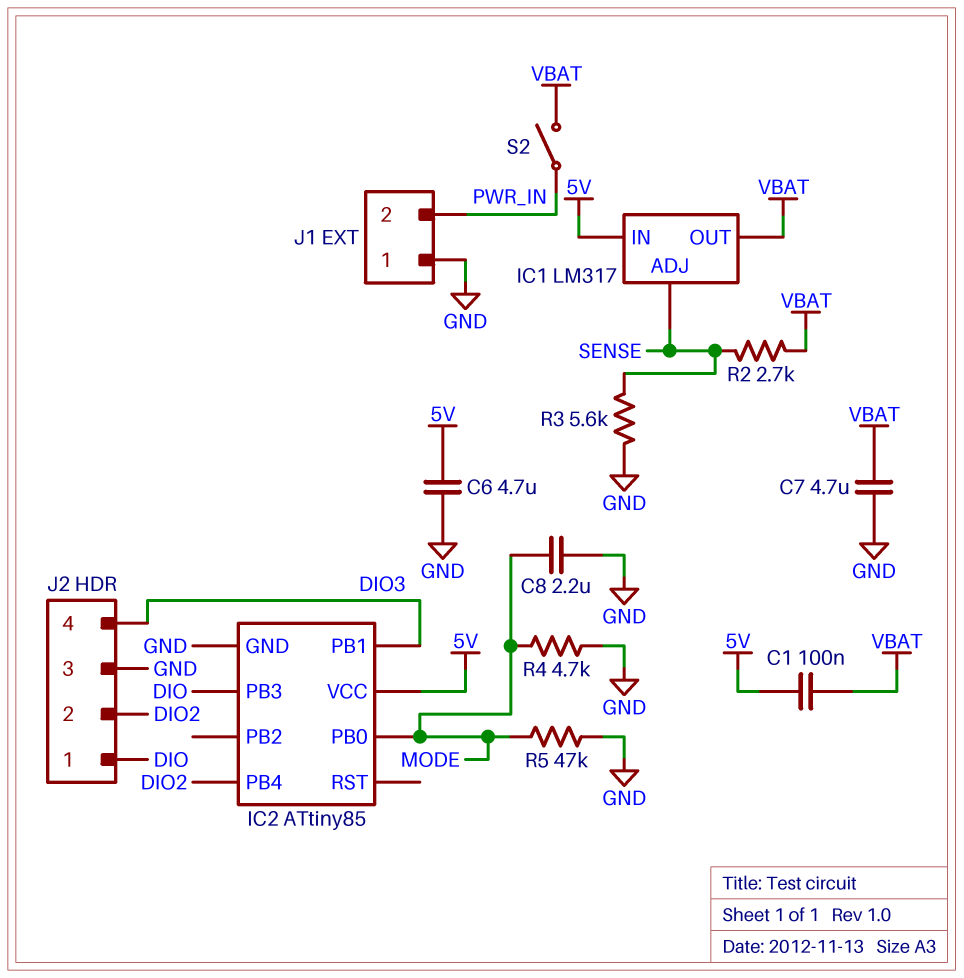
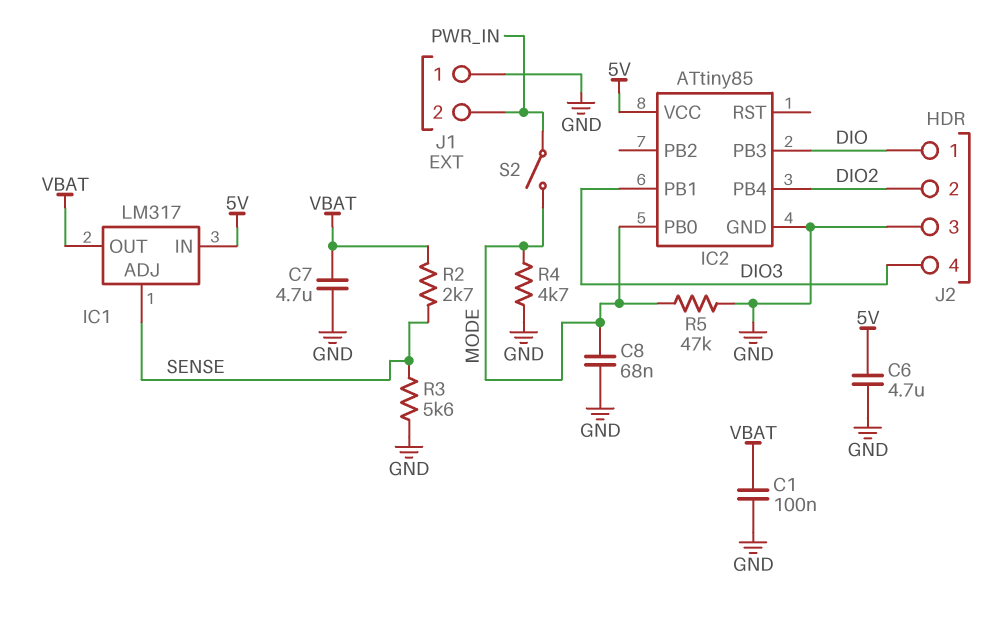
C1: 100nF (5V, VBAT) -> 100nF (GND, VBAT)
C8: 2.2uF (GND, MODE) -> 68nF (GND, MODE)
S2: switch (PWR_IN, VBAT) -> switch (MODE, PWR_IN)

